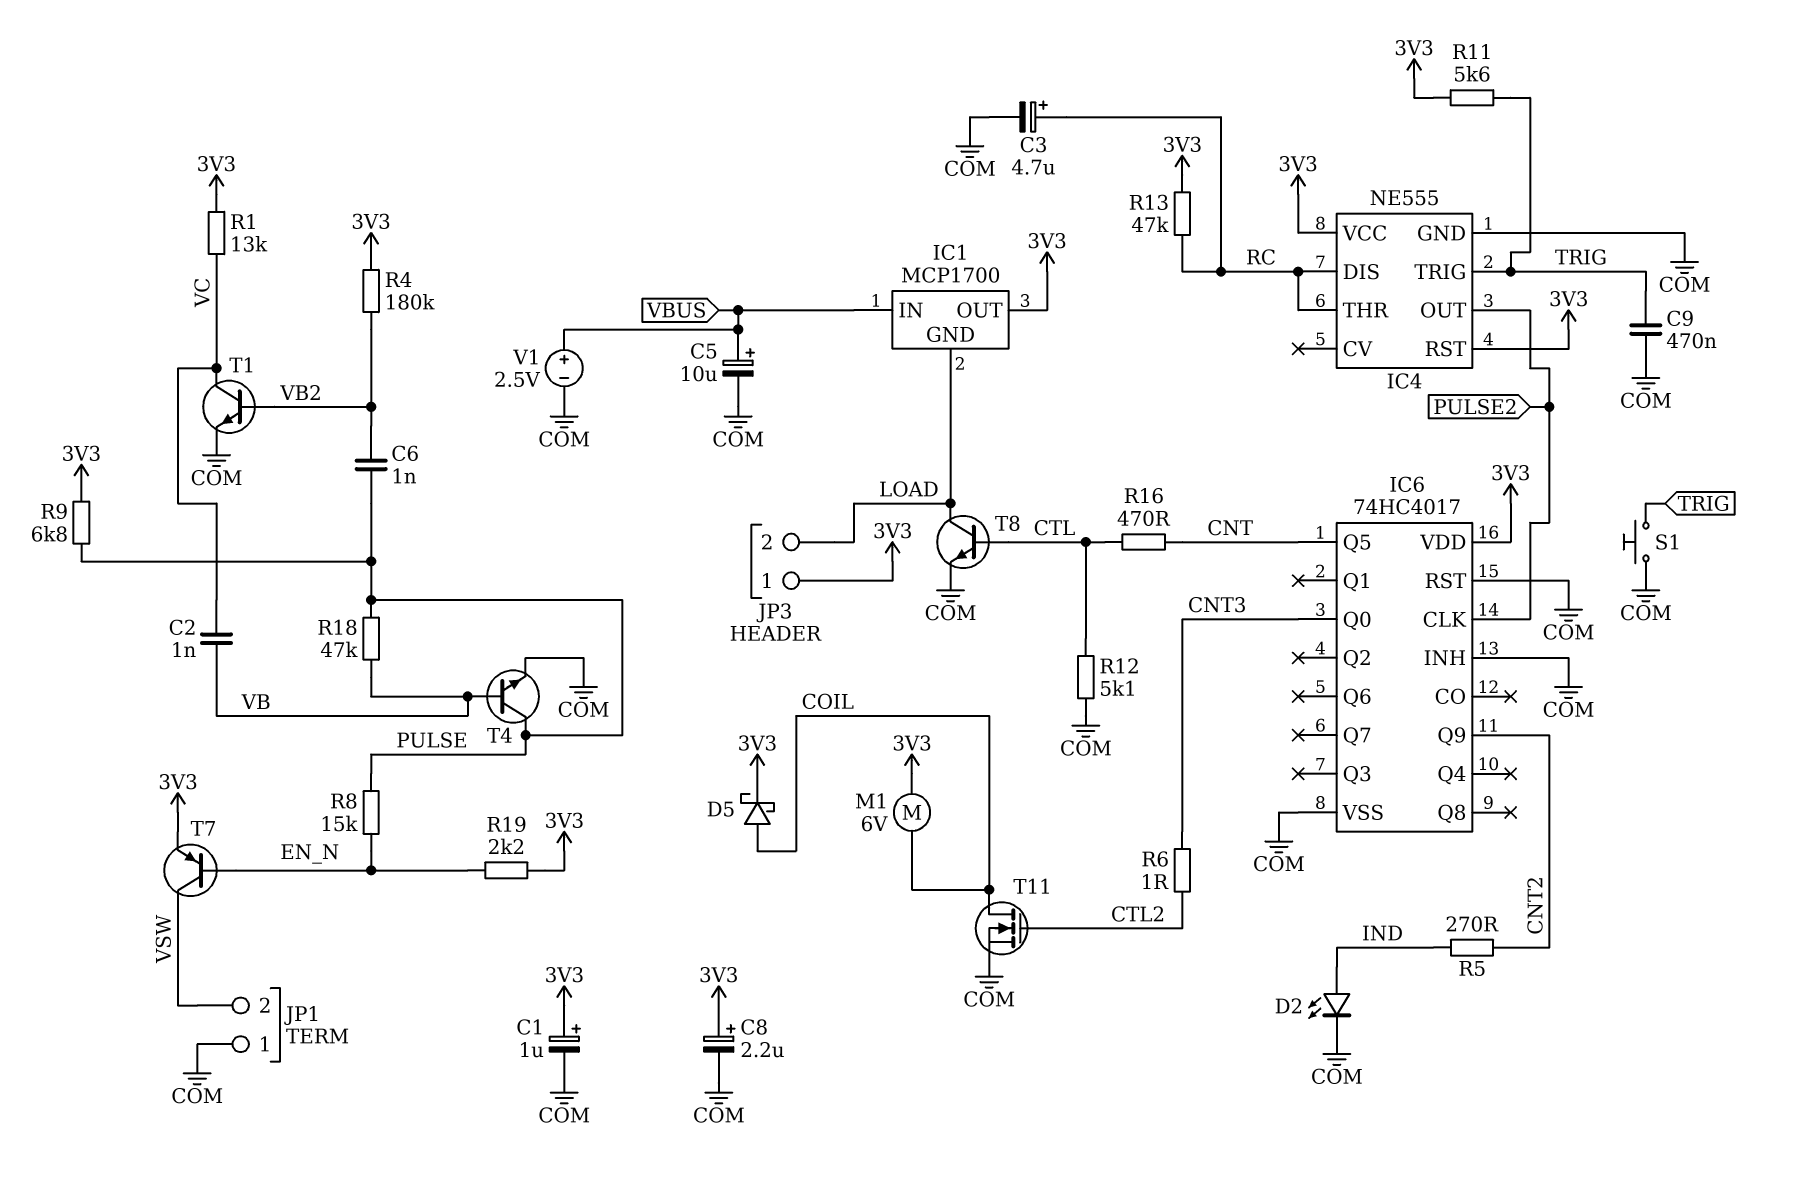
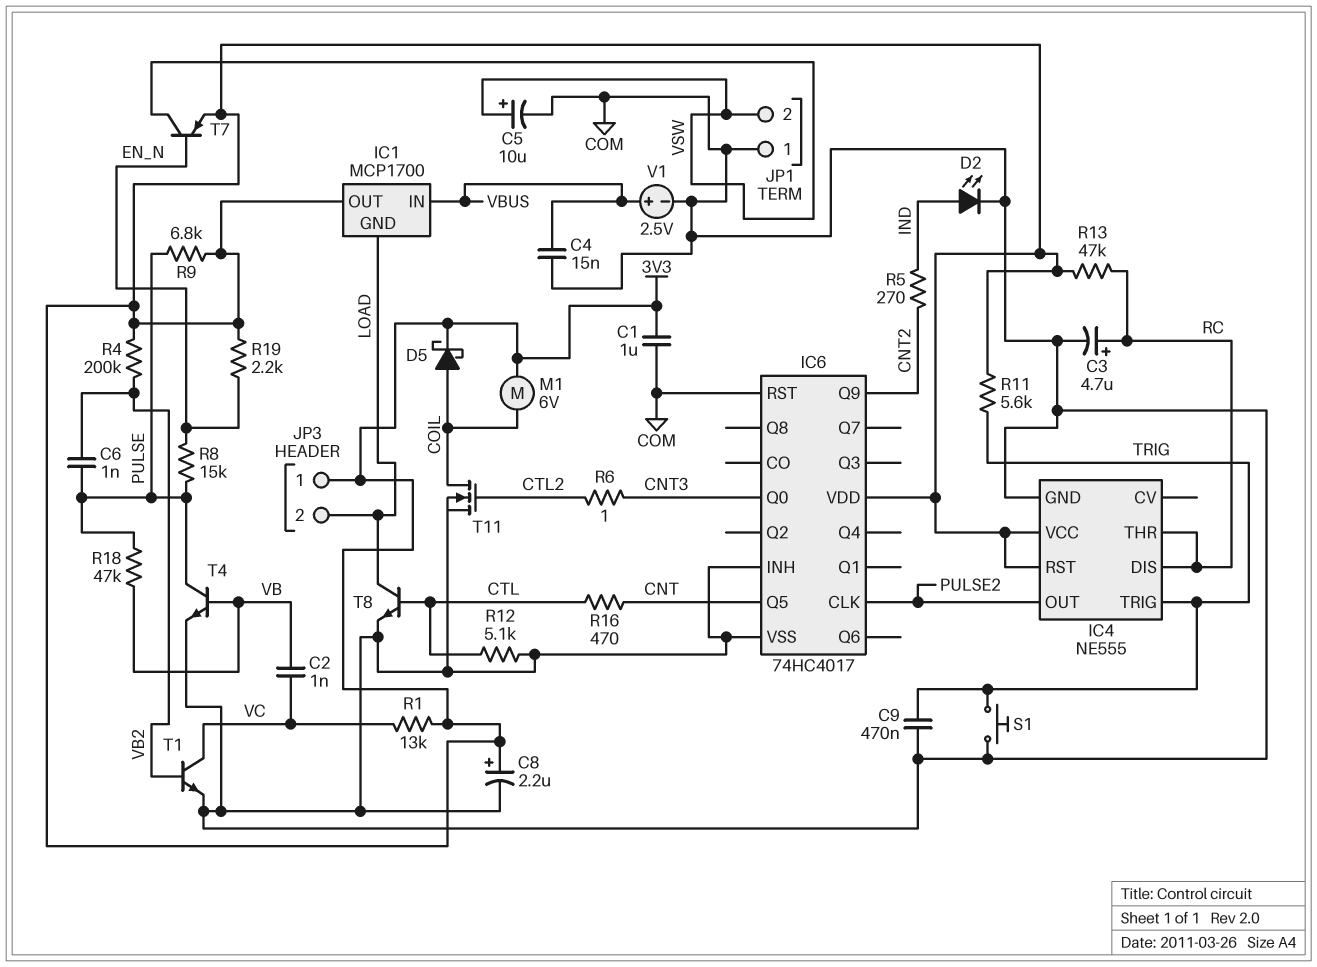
C1: 1uF (plus 3V3, minus COM) -> 1uF (3V3, COM)
C4: none -> 15nF (COM, VBUS)
C5: 10uF (plus VBUS, minus COM) -> 10uF (plus VSW, minus COM)
R4: 180k (3V3, VB2) -> 200k (3V3, VB2)

